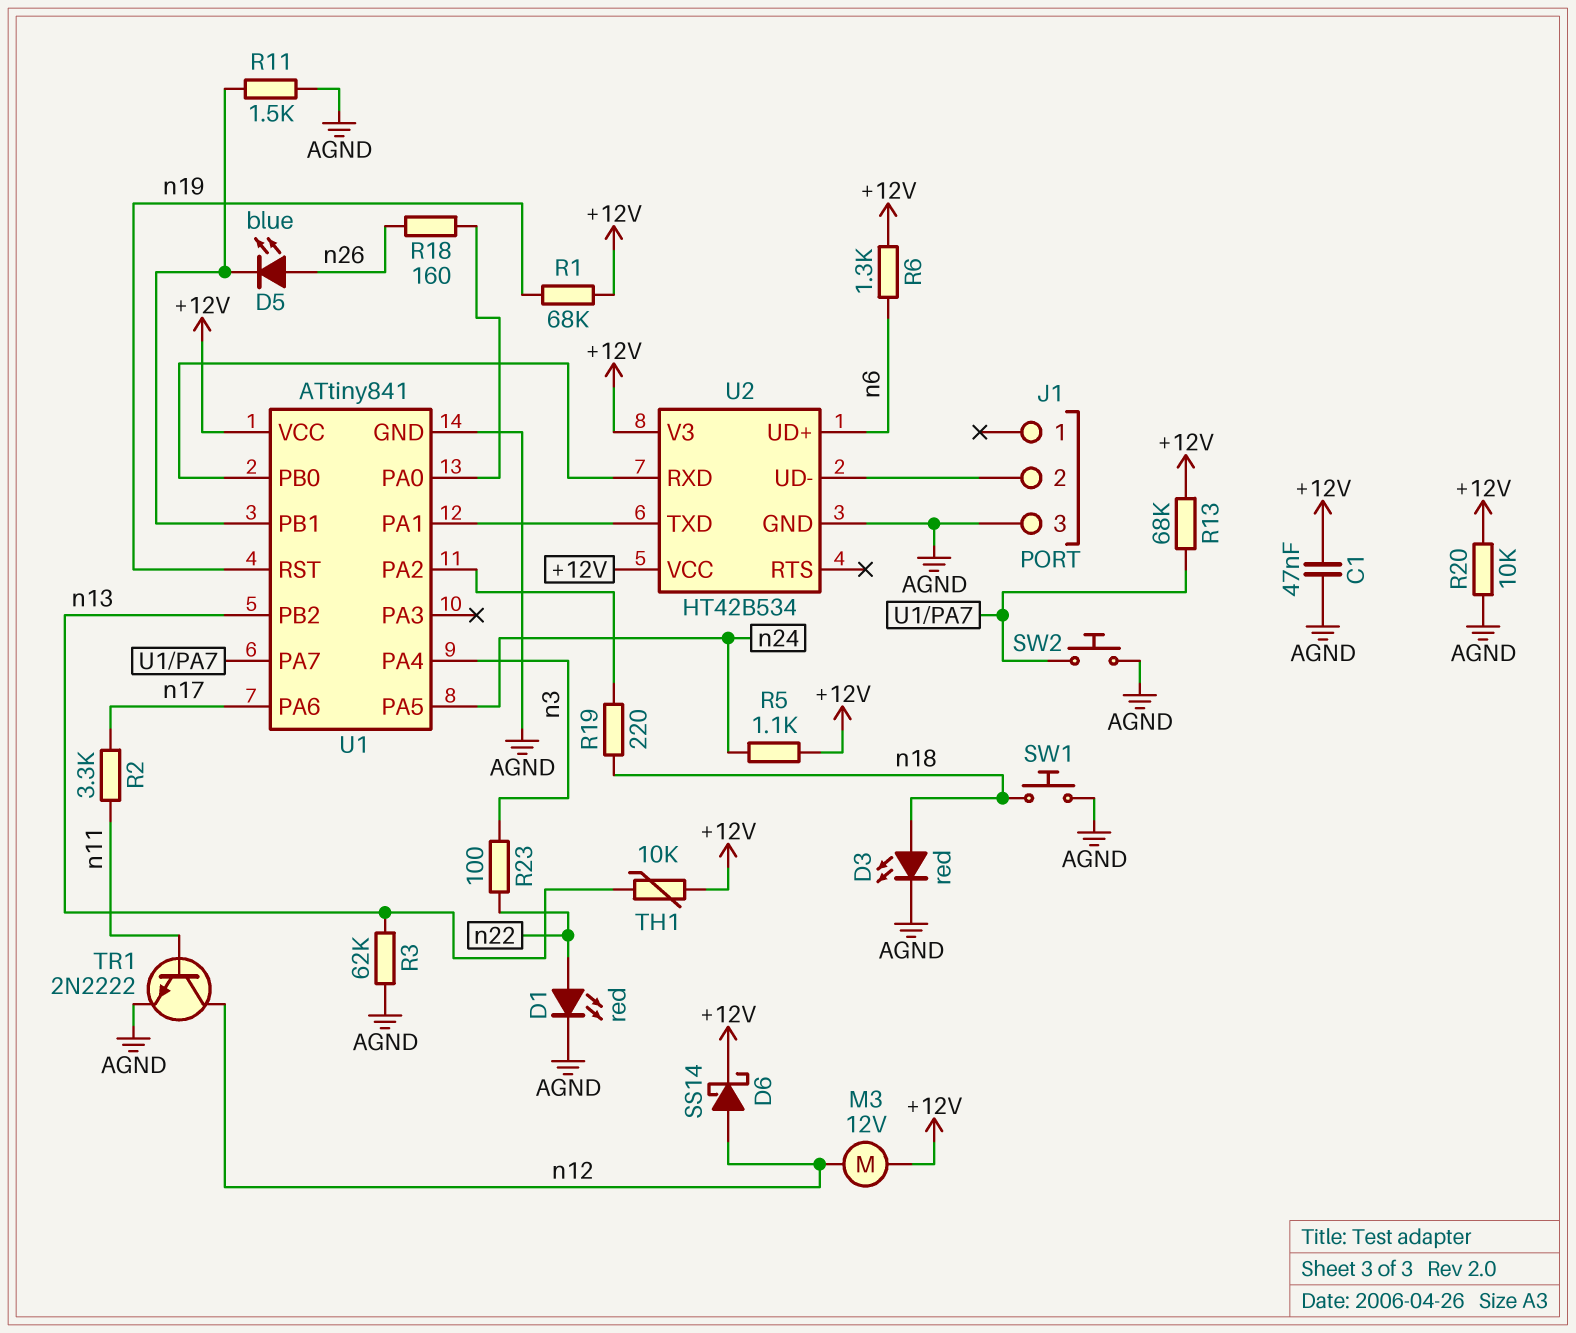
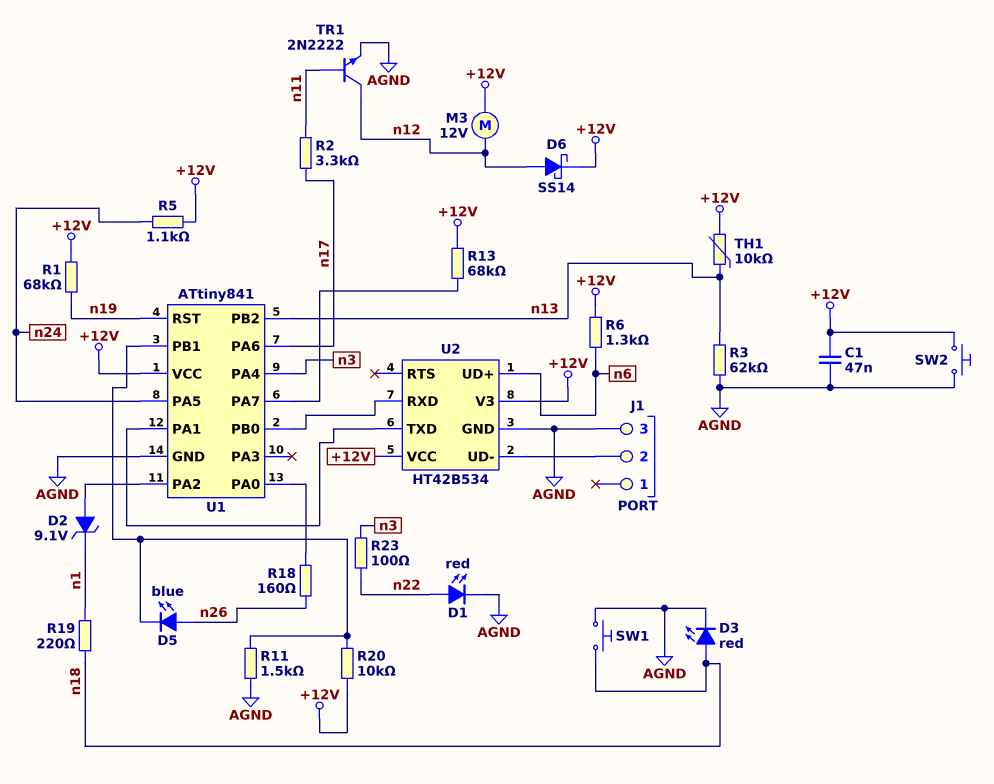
D2: none -> zener 9.1V (A U1/PA2, K n1)
R19: 220 (U1/PA2, n18) -> 220 (n1, n18)
R20: 10k (+12V, AGND) -> 10k (+12V, U1/PB1)
SW2: button (AGND, U1/PA7) -> button (+12V, AGND)

